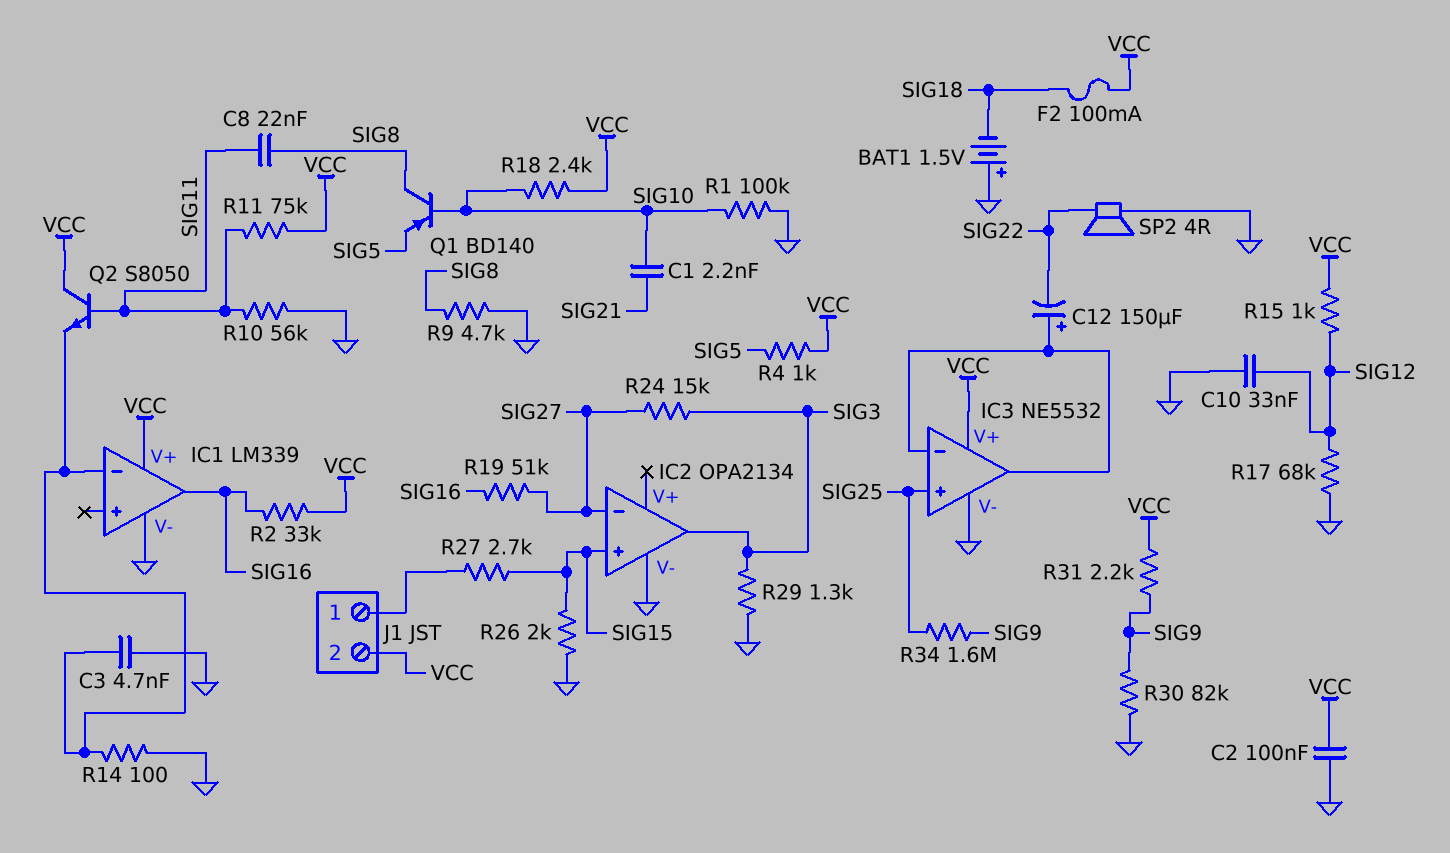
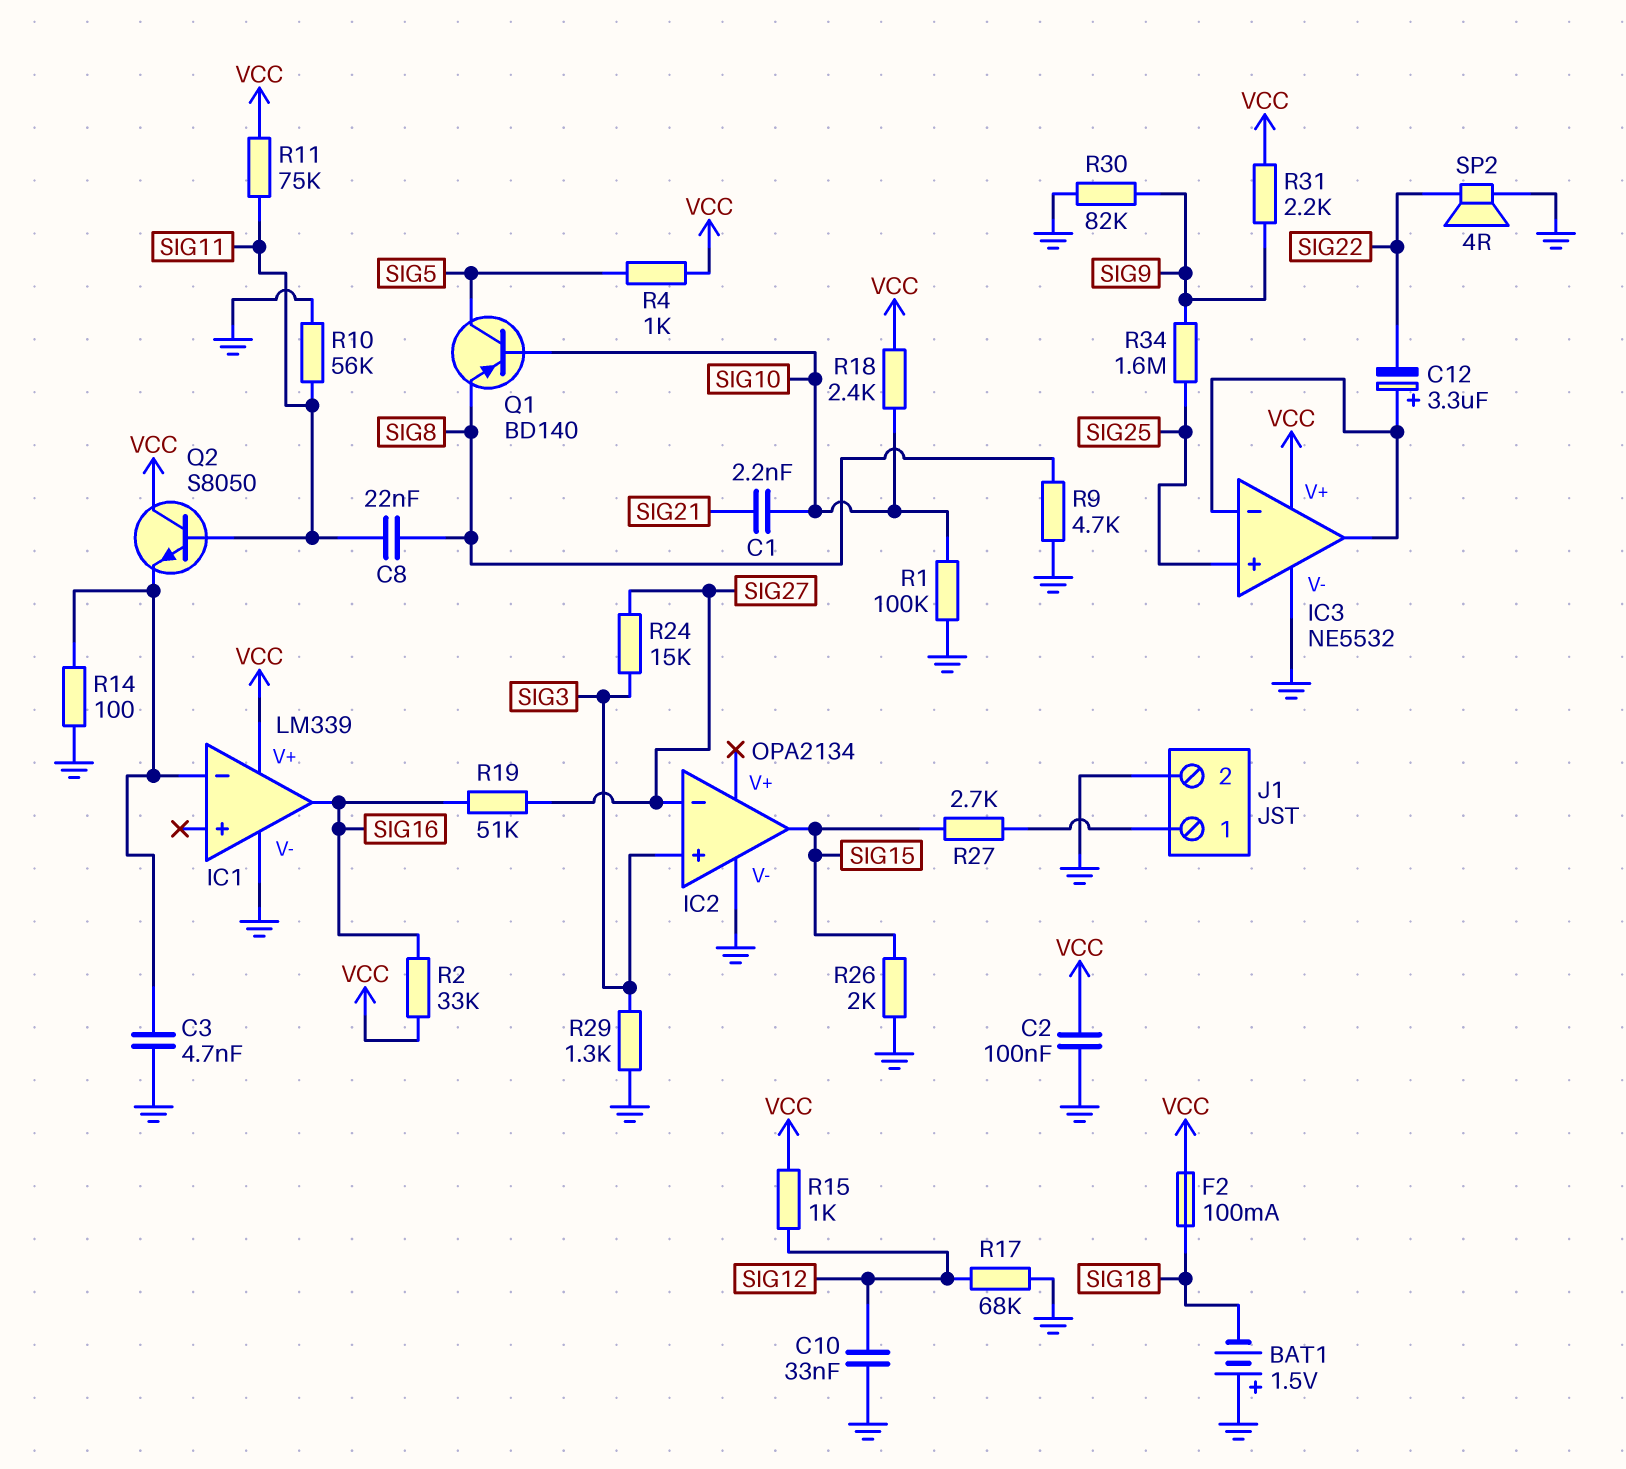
C12: 150uF (plus IC3/in-, minus SIG22) -> 3.3uF (plus IC3/in-, minus SIG22)
IC2 pin in+: SIG15 -> SIG3
IC2 pin out: SIG3 -> SIG15
J1 pin 2: VCC -> GND
Q1: PNP BD140 (B SIG10, C SIG8, E SIG5) -> PNP BD140 (B SIG10, C SIG5, E SIG8)

